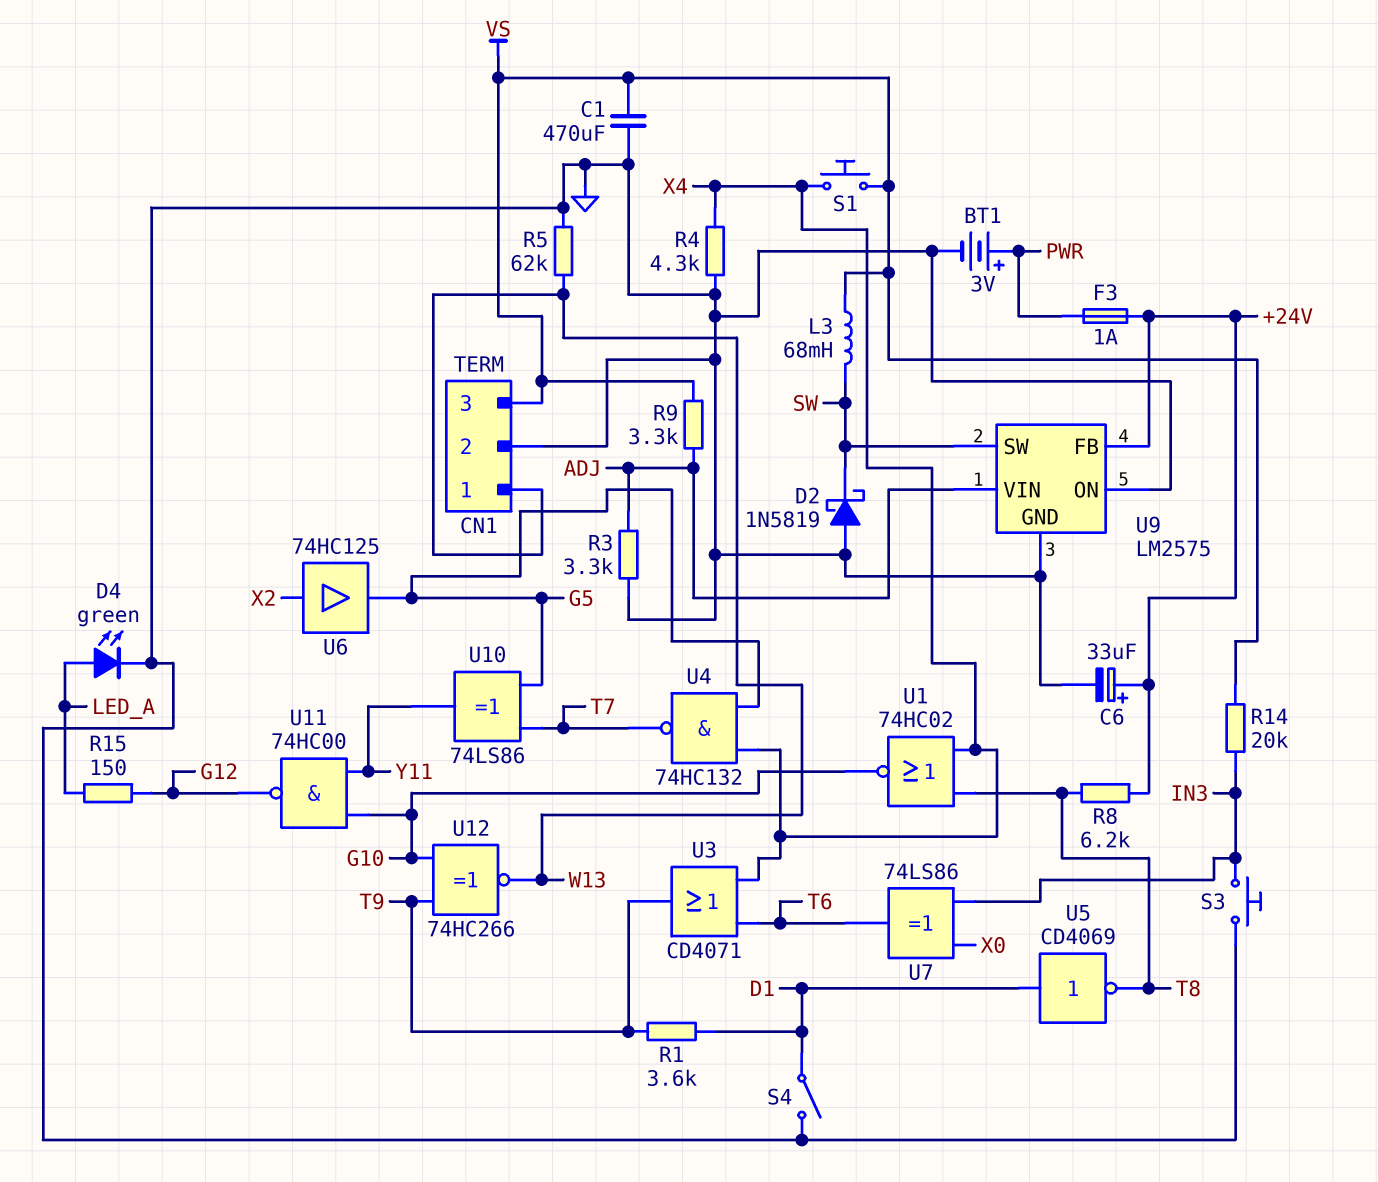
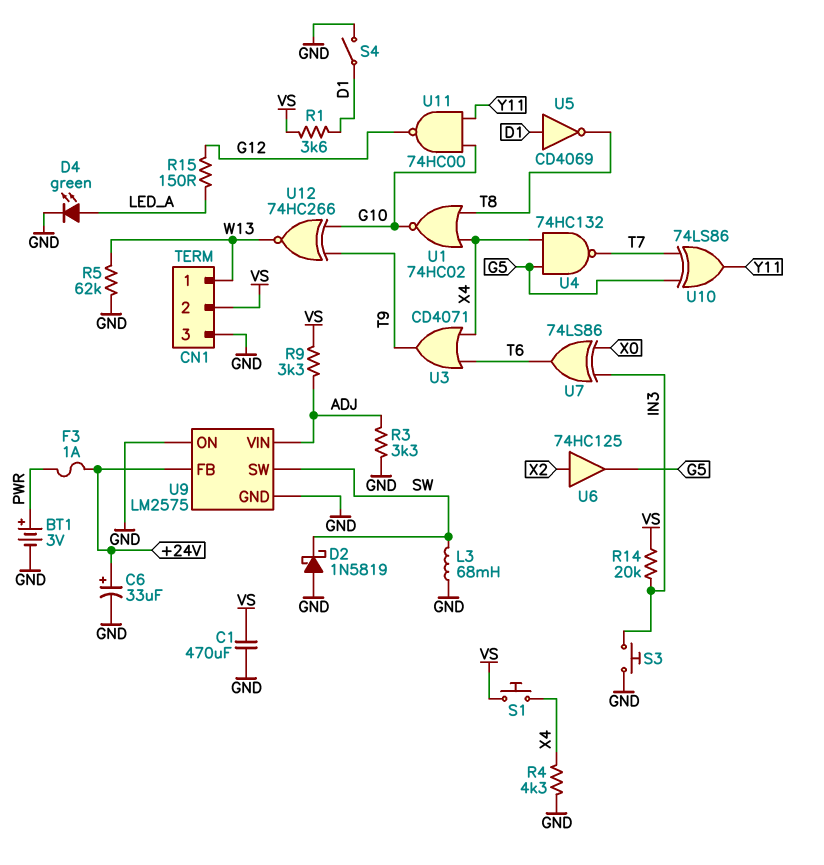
CN1 pin 2: GND -> VS
CN1 pin 3: VS -> GND
L3: 68mH (SW, VS) -> 68mH (GND, SW)
R1: 3.6k (D1, T9) -> 3.6k (D1, VS)
R8: 6.2k (+24V, T8) -> none

